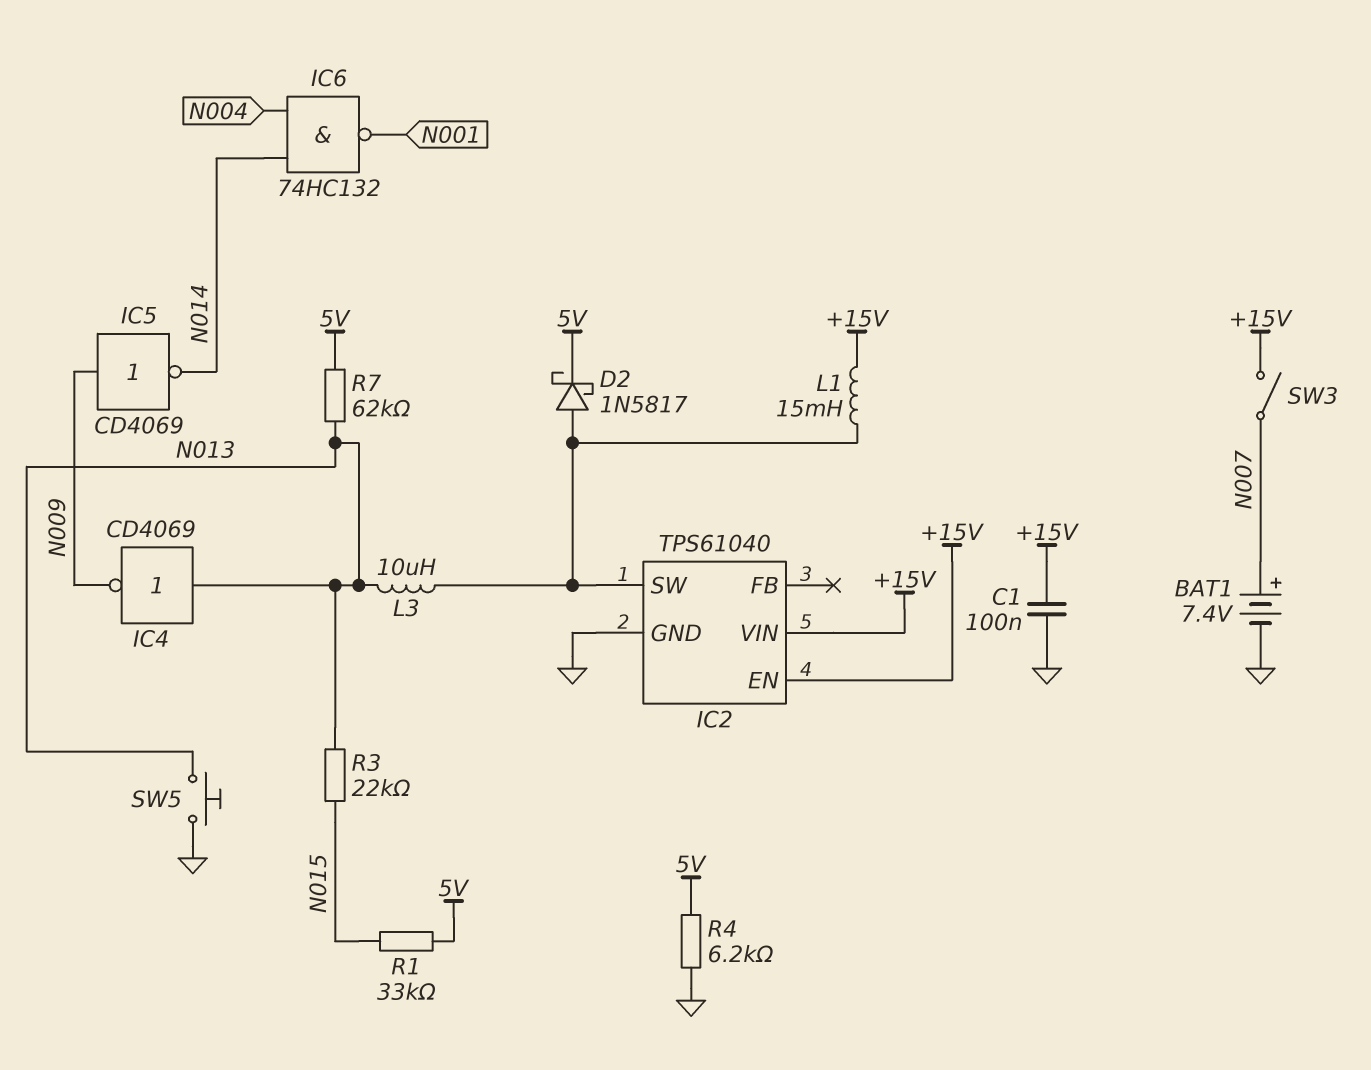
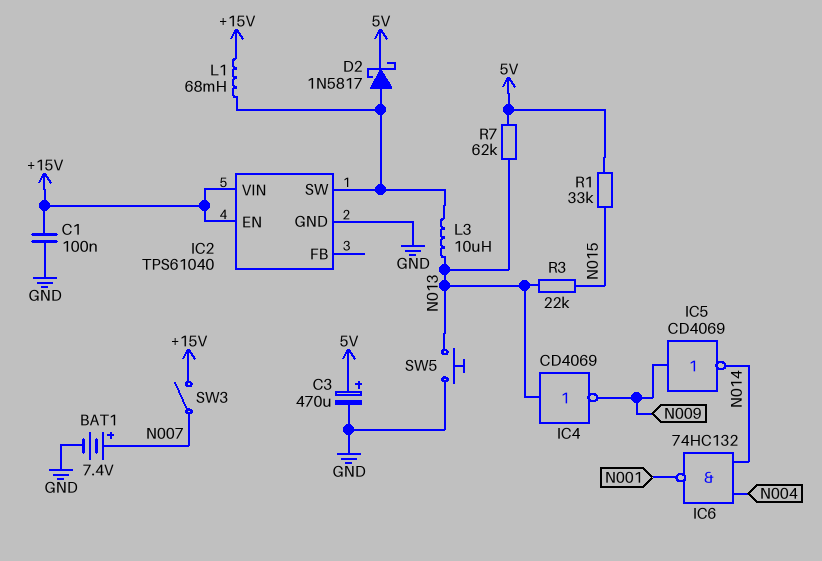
C3: none -> 470uF (plus 5V, minus GND)
L1: 15mH (+15V, IC2/SW) -> 68mH (+15V, IC2/SW)
R4: 6.2k (5V, GND) -> none

